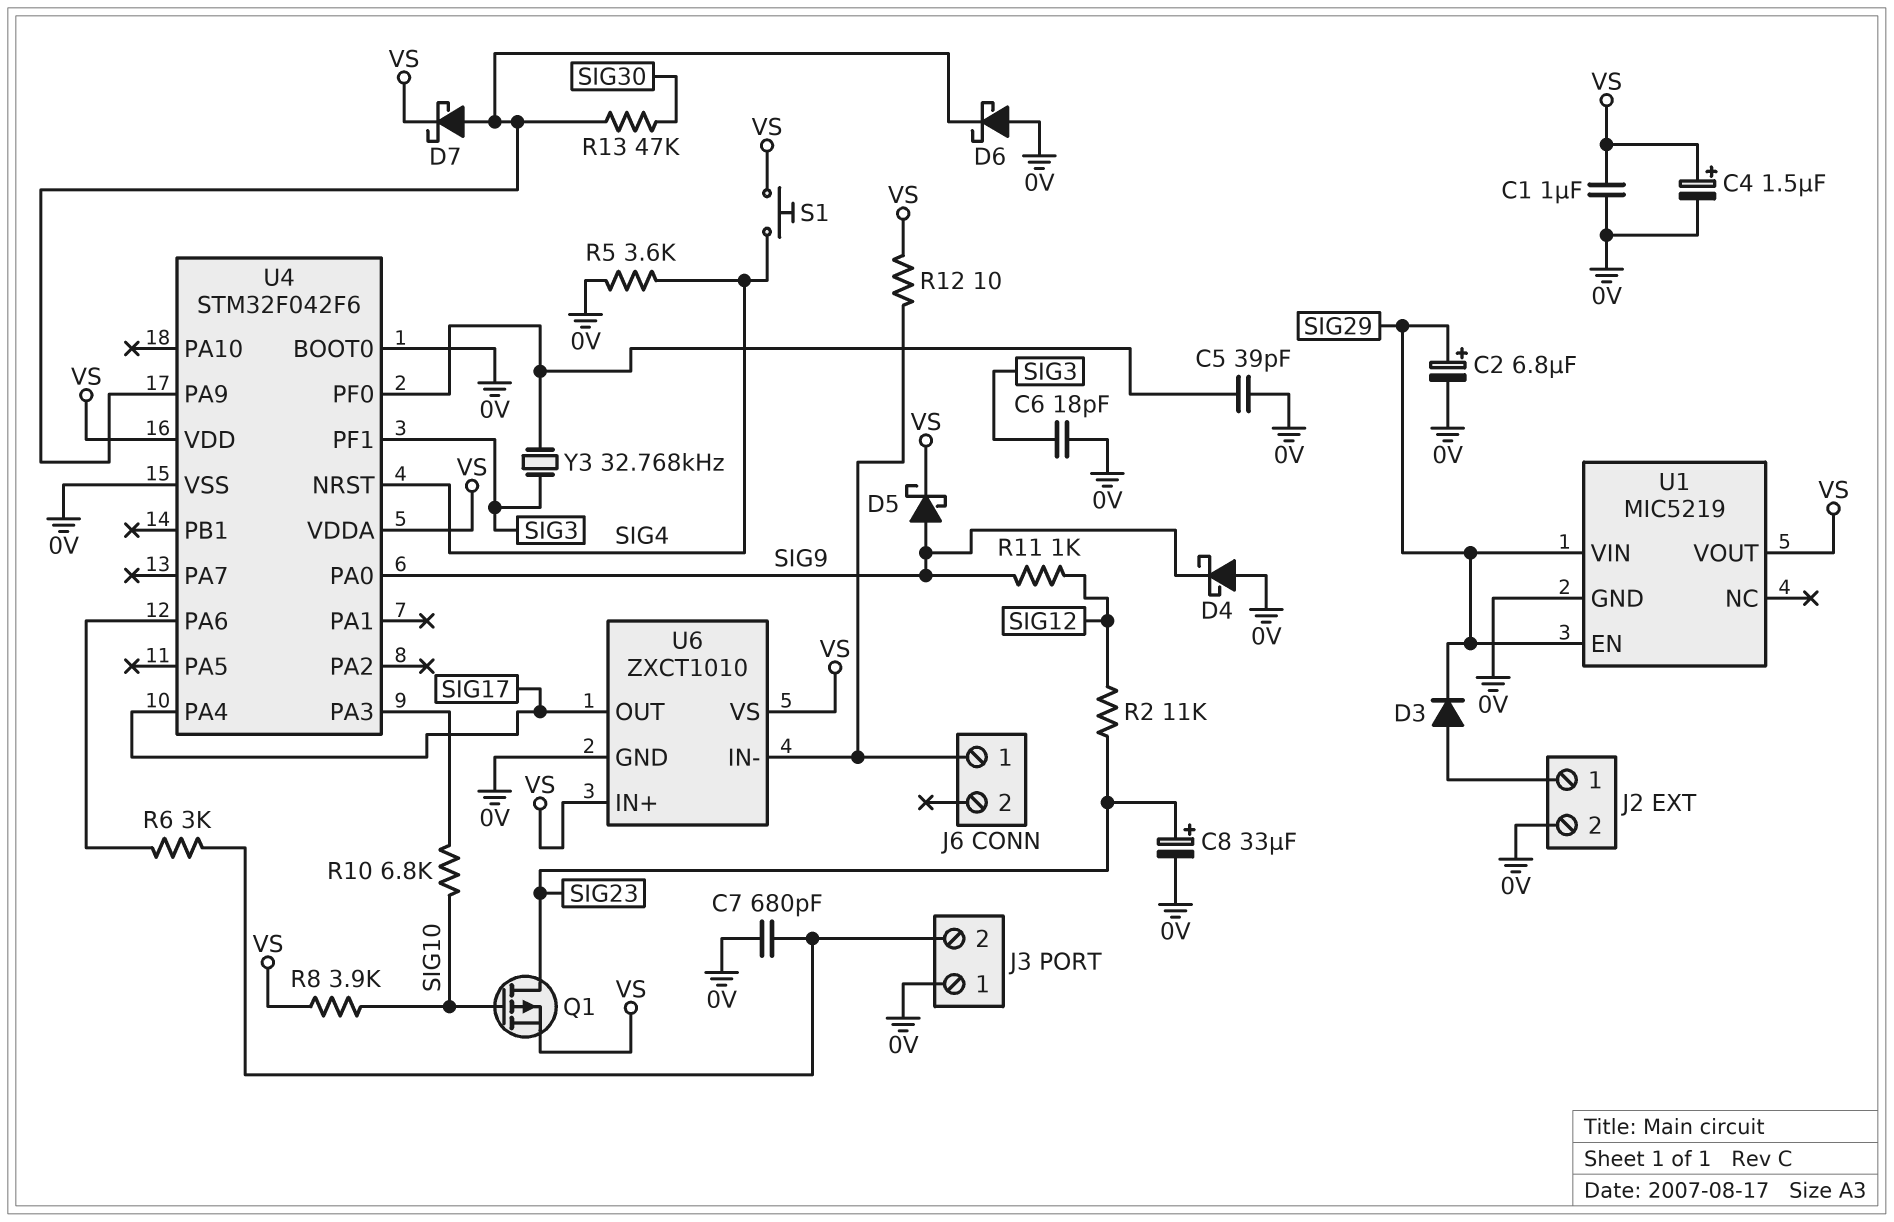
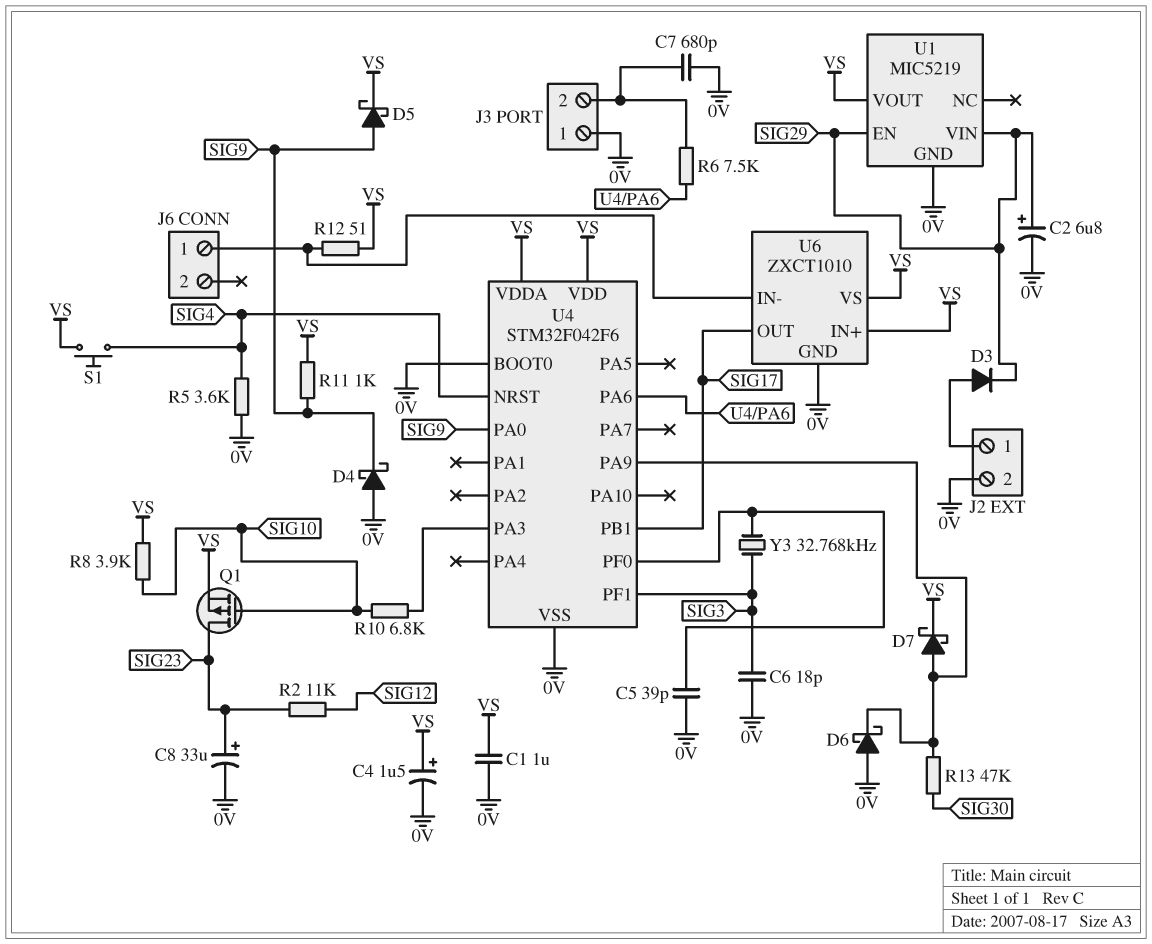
R6: 3k (J3/2, U4/PA6) -> 7.5k (J3/2, U4/PA6)
R11: 1k (SIG9, SIG12) -> 1k (SIG9, VS)
R12: 10 (J6/1, VS) -> 51 (J6/1, VS)
U4 pin PA4: SIG17 -> none
U4 pin PB1: none -> SIG17

